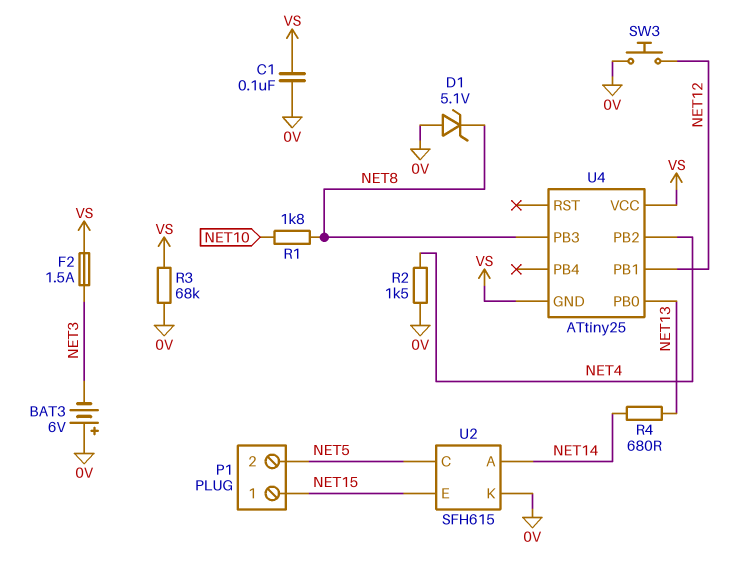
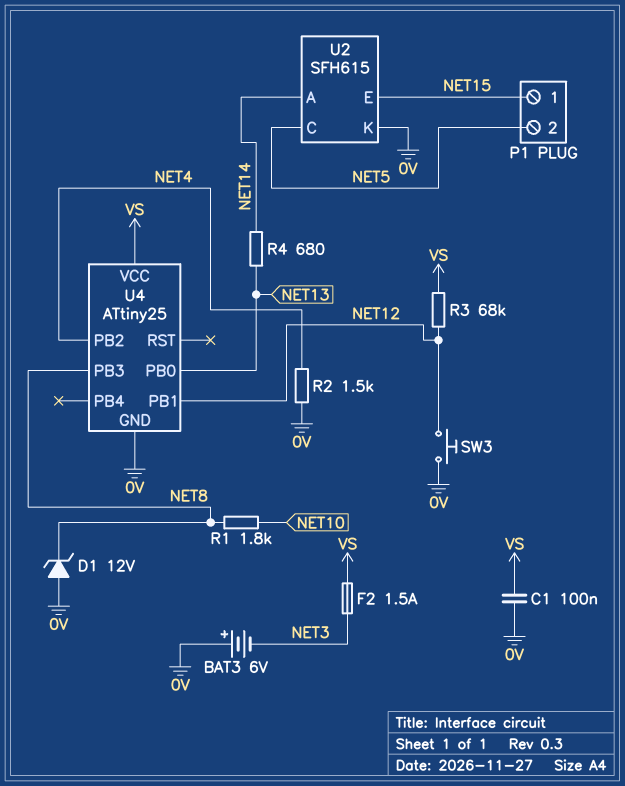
D1: zener 5.1V (A 0V, K NET8) -> zener 12V (A 0V, K NET8)
R3: 68k (0V, VS) -> 68k (NET12, VS)
U4 pin GND: VS -> 0V

